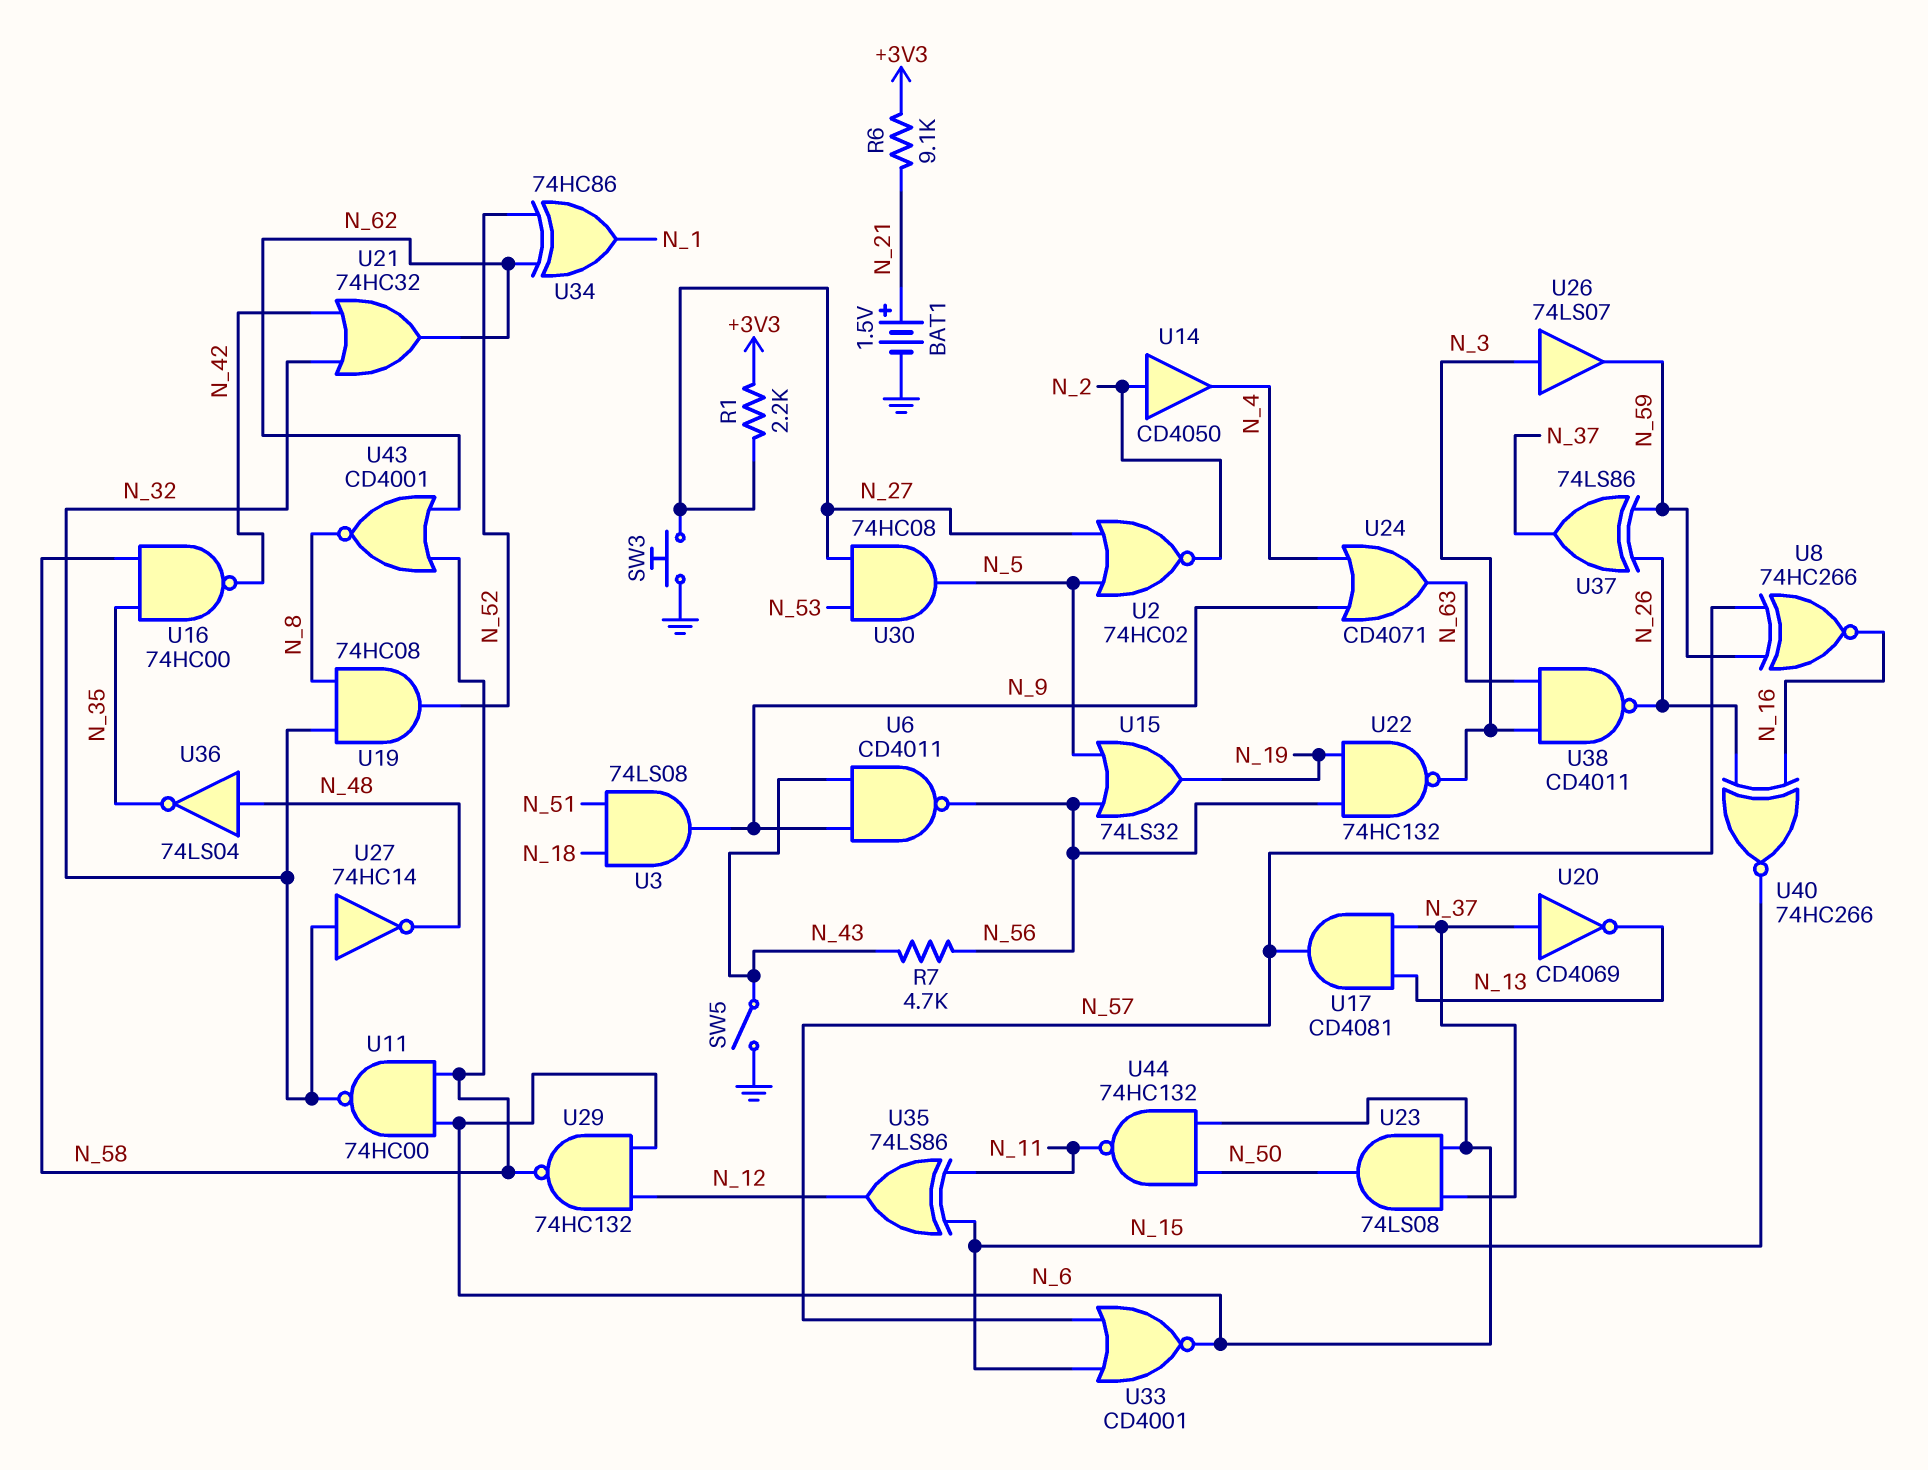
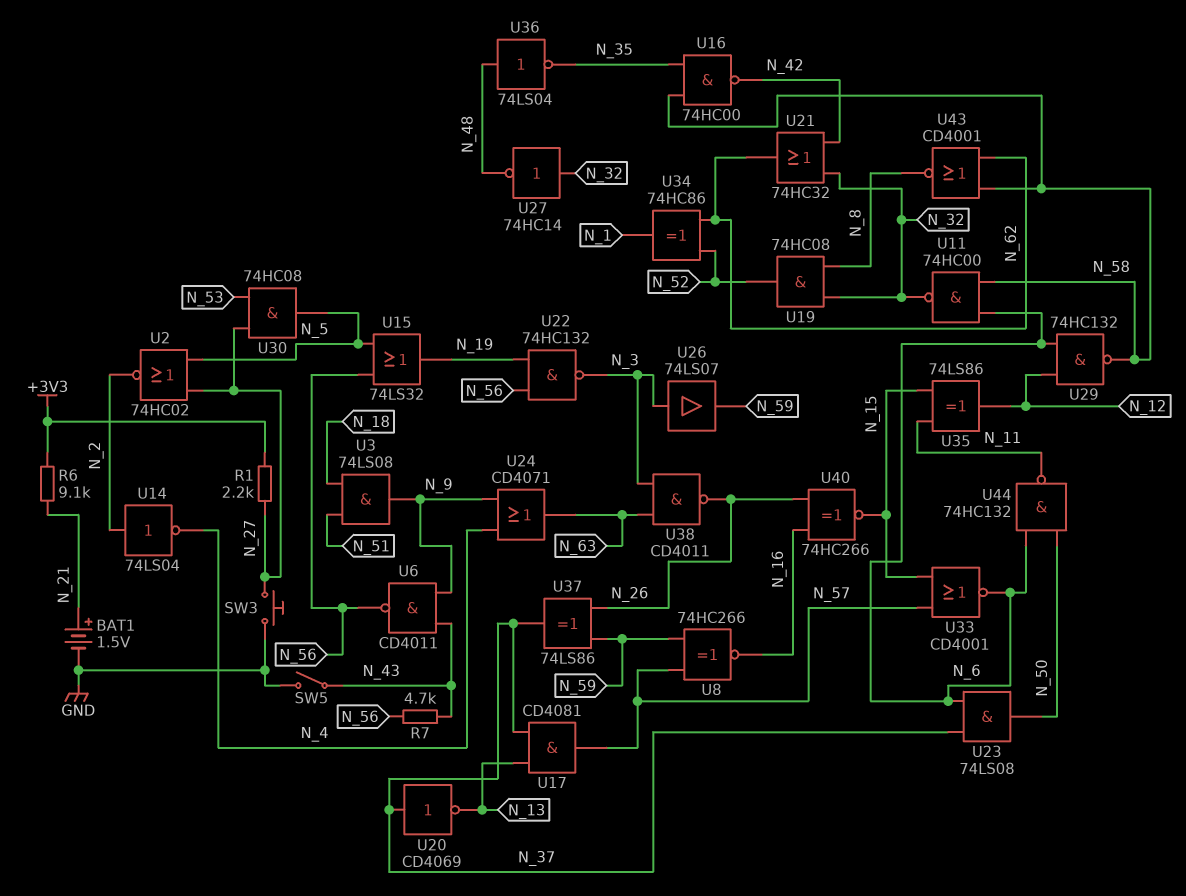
U14: buffer CD4050 (in N_2, out N_4) -> NOT 74LS04 (in N_2, out N_4)

